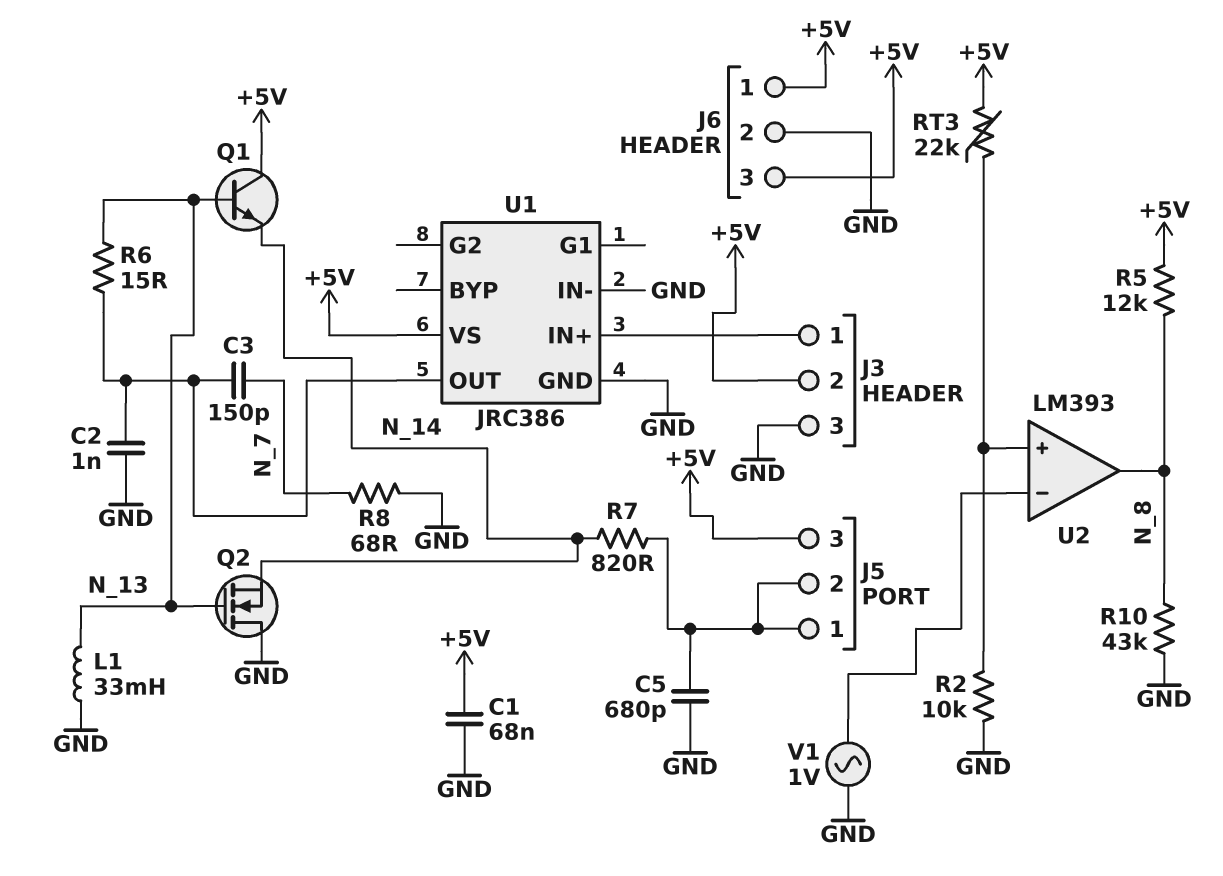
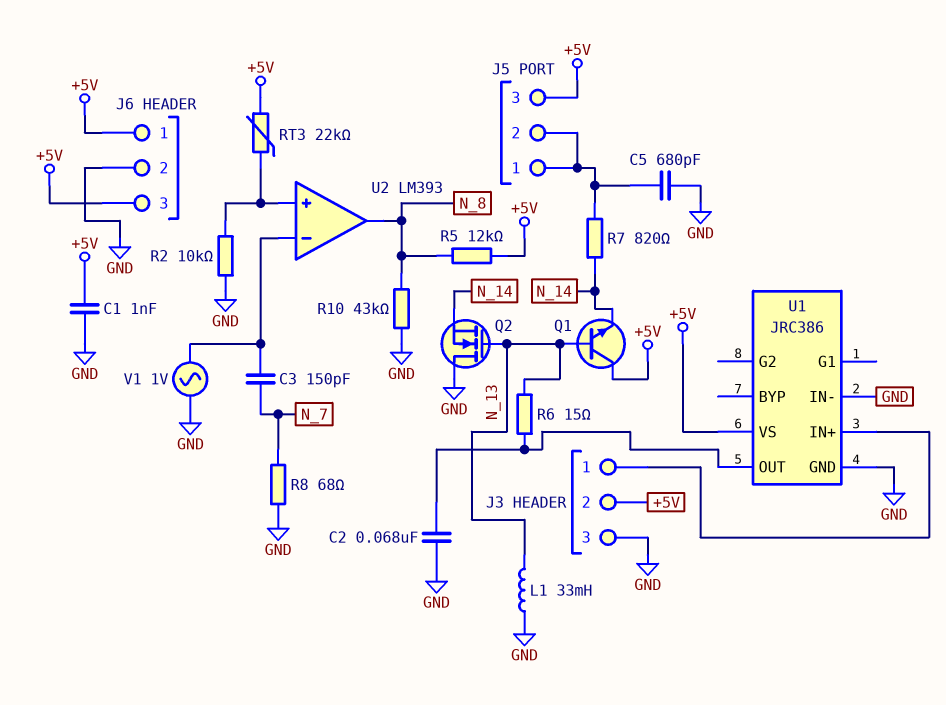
C1: 68nF (+5V, GND) -> 1nF (+5V, GND)
C2: 1nF (GND, U1/OUT) -> 68nF (GND, U1/OUT)
C3: 150pF (N_7, U1/OUT) -> 150pF (N_7, U2/in-)

